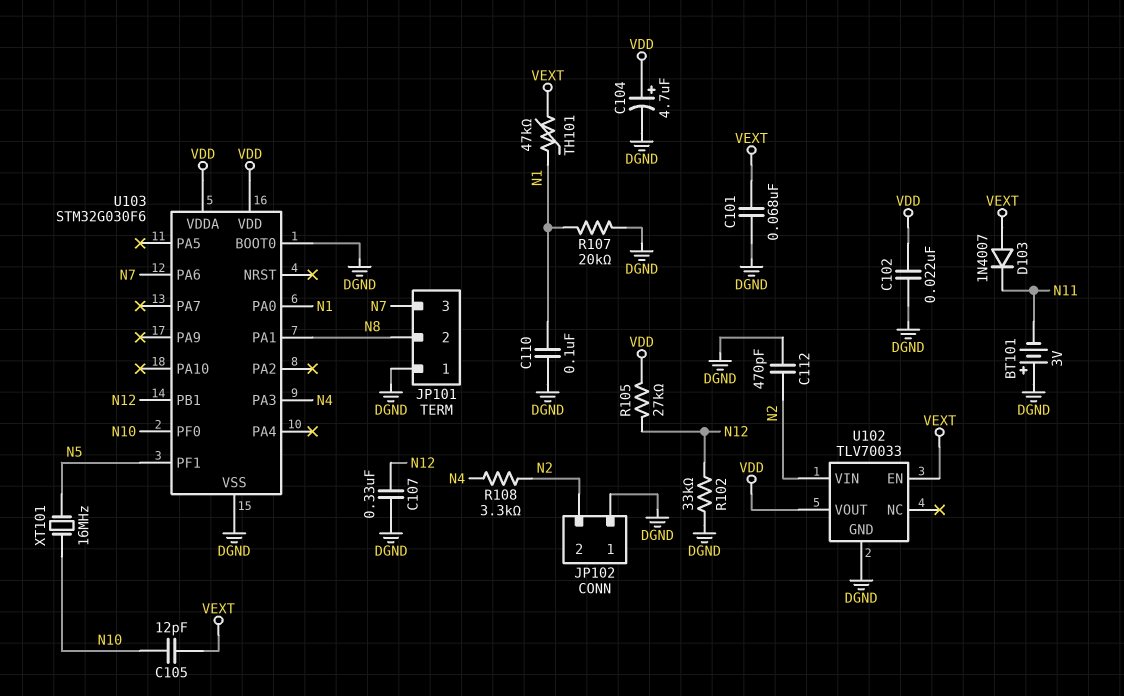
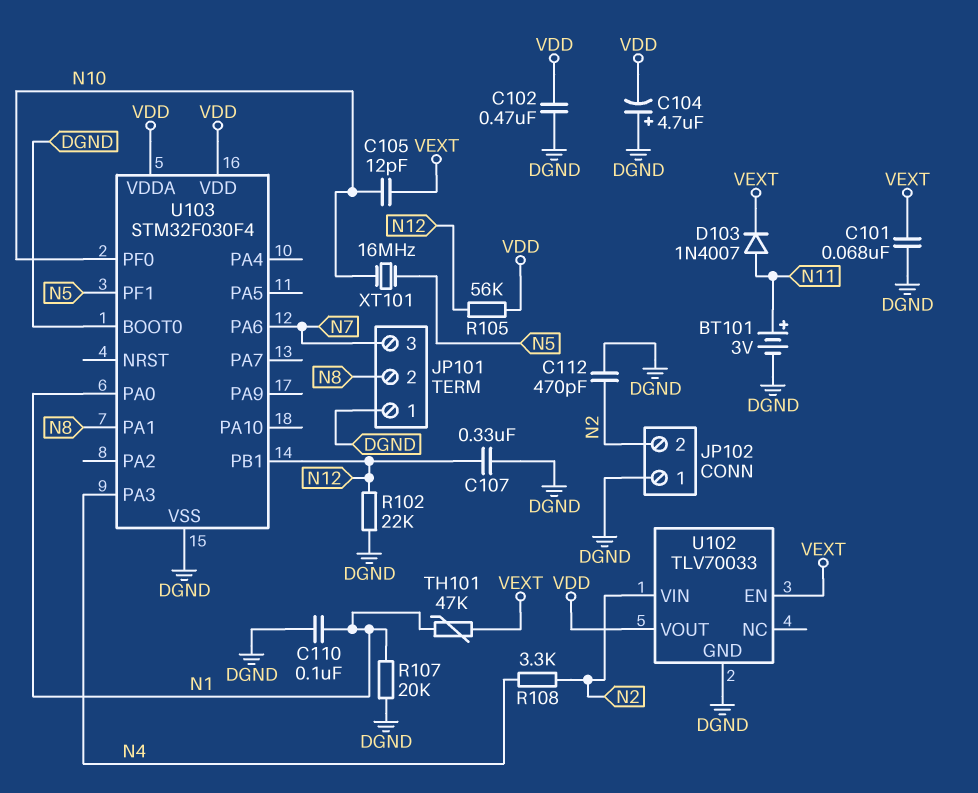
BT101: 3V (plus DGND, minus N11) -> 3V (plus N11, minus DGND)
C102: 22nF (DGND, VDD) -> 470nF (DGND, VDD)
C104: 4.7uF (plus VDD, minus DGND) -> 4.7uF (plus DGND, minus VDD)
D103: diode 1N4007 (A VEXT, K N11) -> diode 1N4007 (A N11, K VEXT)
R102: 33k (DGND, N12) -> 22k (DGND, N12)
R105: 27k (N12, VDD) -> 56k (N12, VDD)
U103: STM32G030F6 -> STM32F030F4

